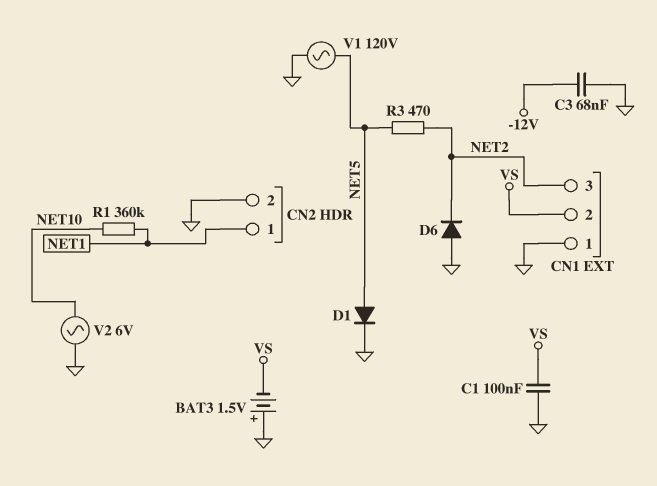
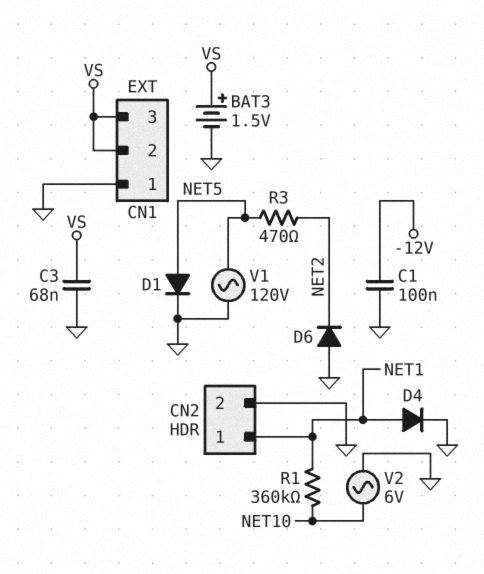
BAT3: 1.5V (plus GND, minus VS) -> 1.5V (plus VS, minus GND)
C1: 100nF (GND, VS) -> 100nF (-12V, GND)
C3: 68nF (-12V, GND) -> 68nF (GND, VS)
CN1 pin 3: NET2 -> VS
D4: none -> diode (A NET1, K GND)

